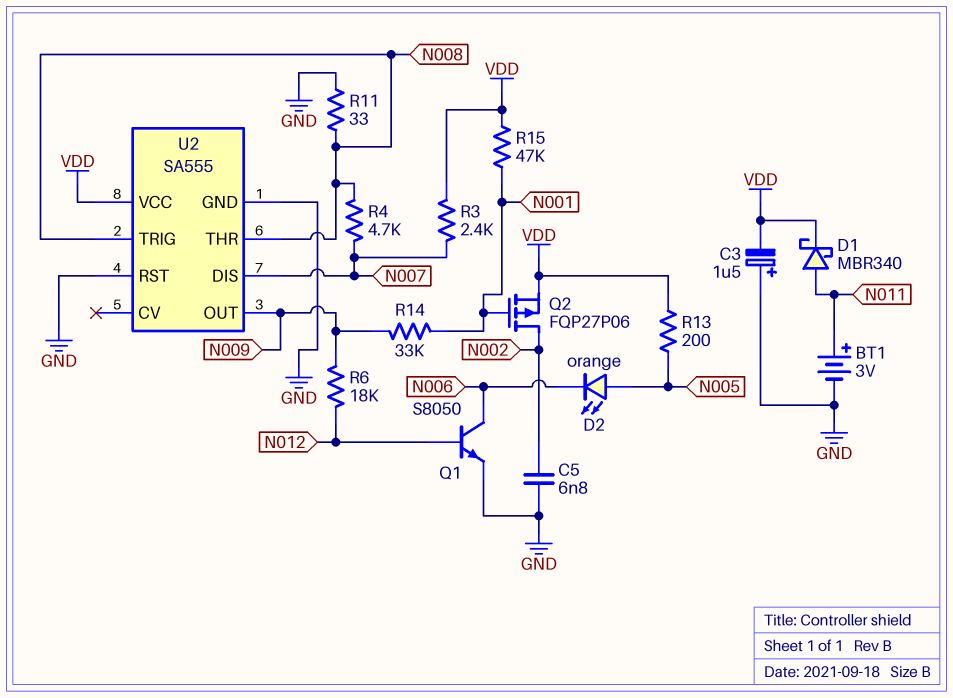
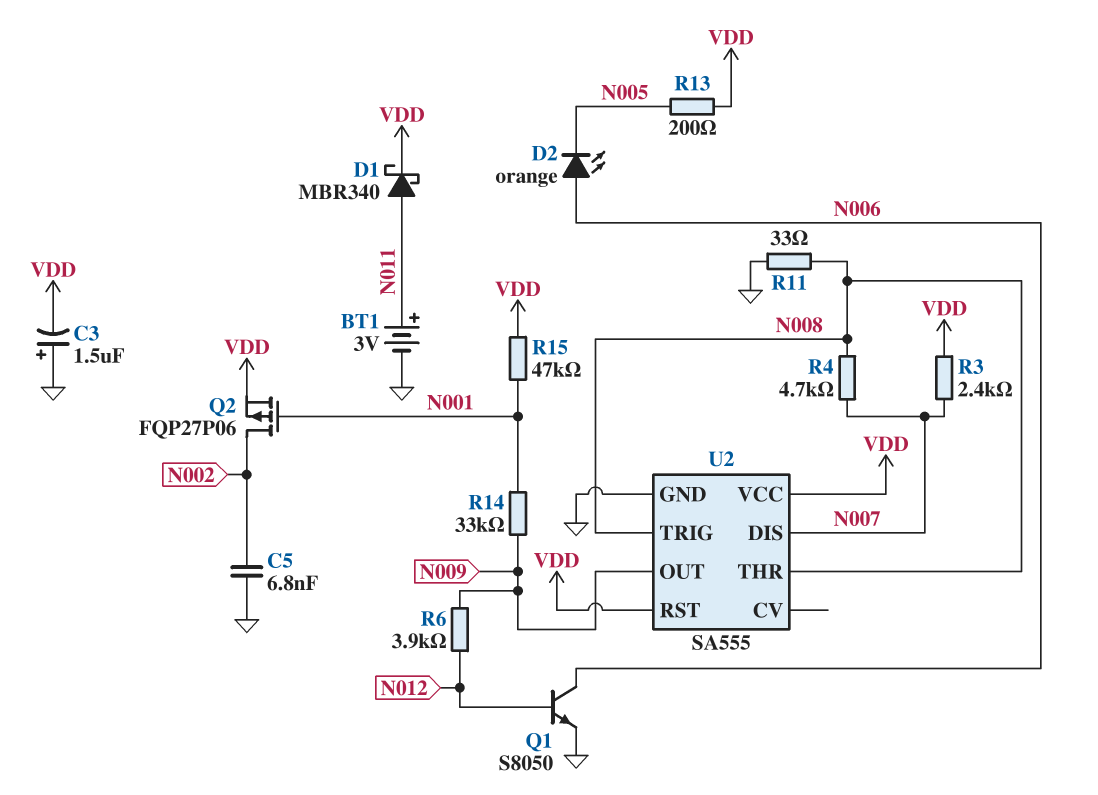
D2: LED orange (A N005, K N006) -> LED orange (A N006, K N005)
R6: 18k (N009, N012) -> 3.9k (N009, N012)
U2 pin RST: GND -> VDD

